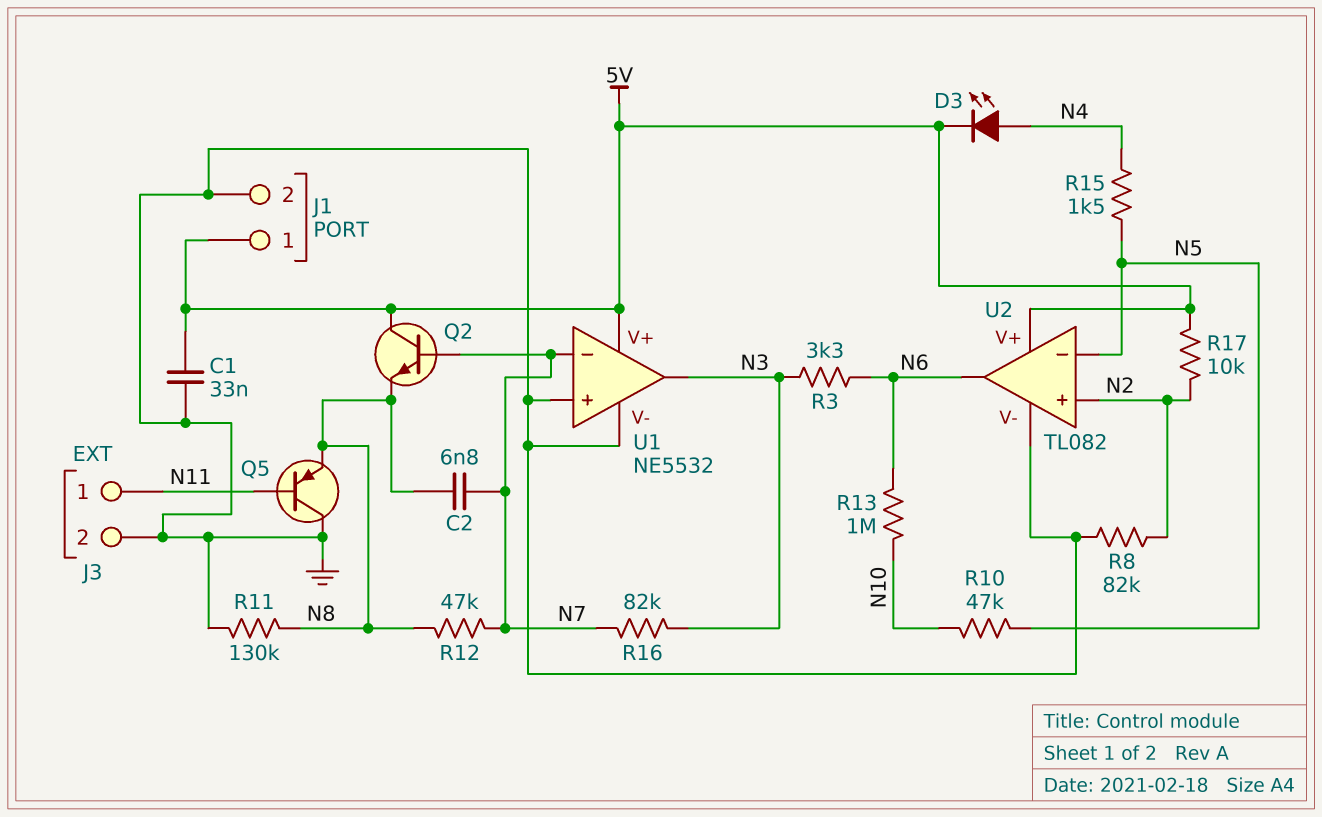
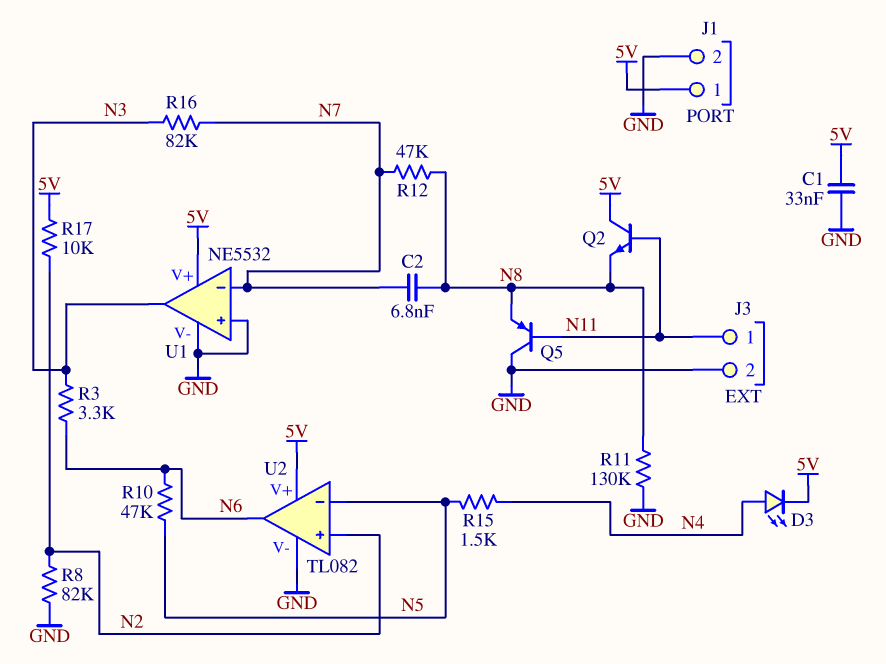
Q2: NPN (B N7, C 5V, E N8) -> NPN (B N11, C 5V, E N8)
R10: 47k (N5, N10) -> 47k (N5, N6)
R13: 1M (N6, N10) -> none

